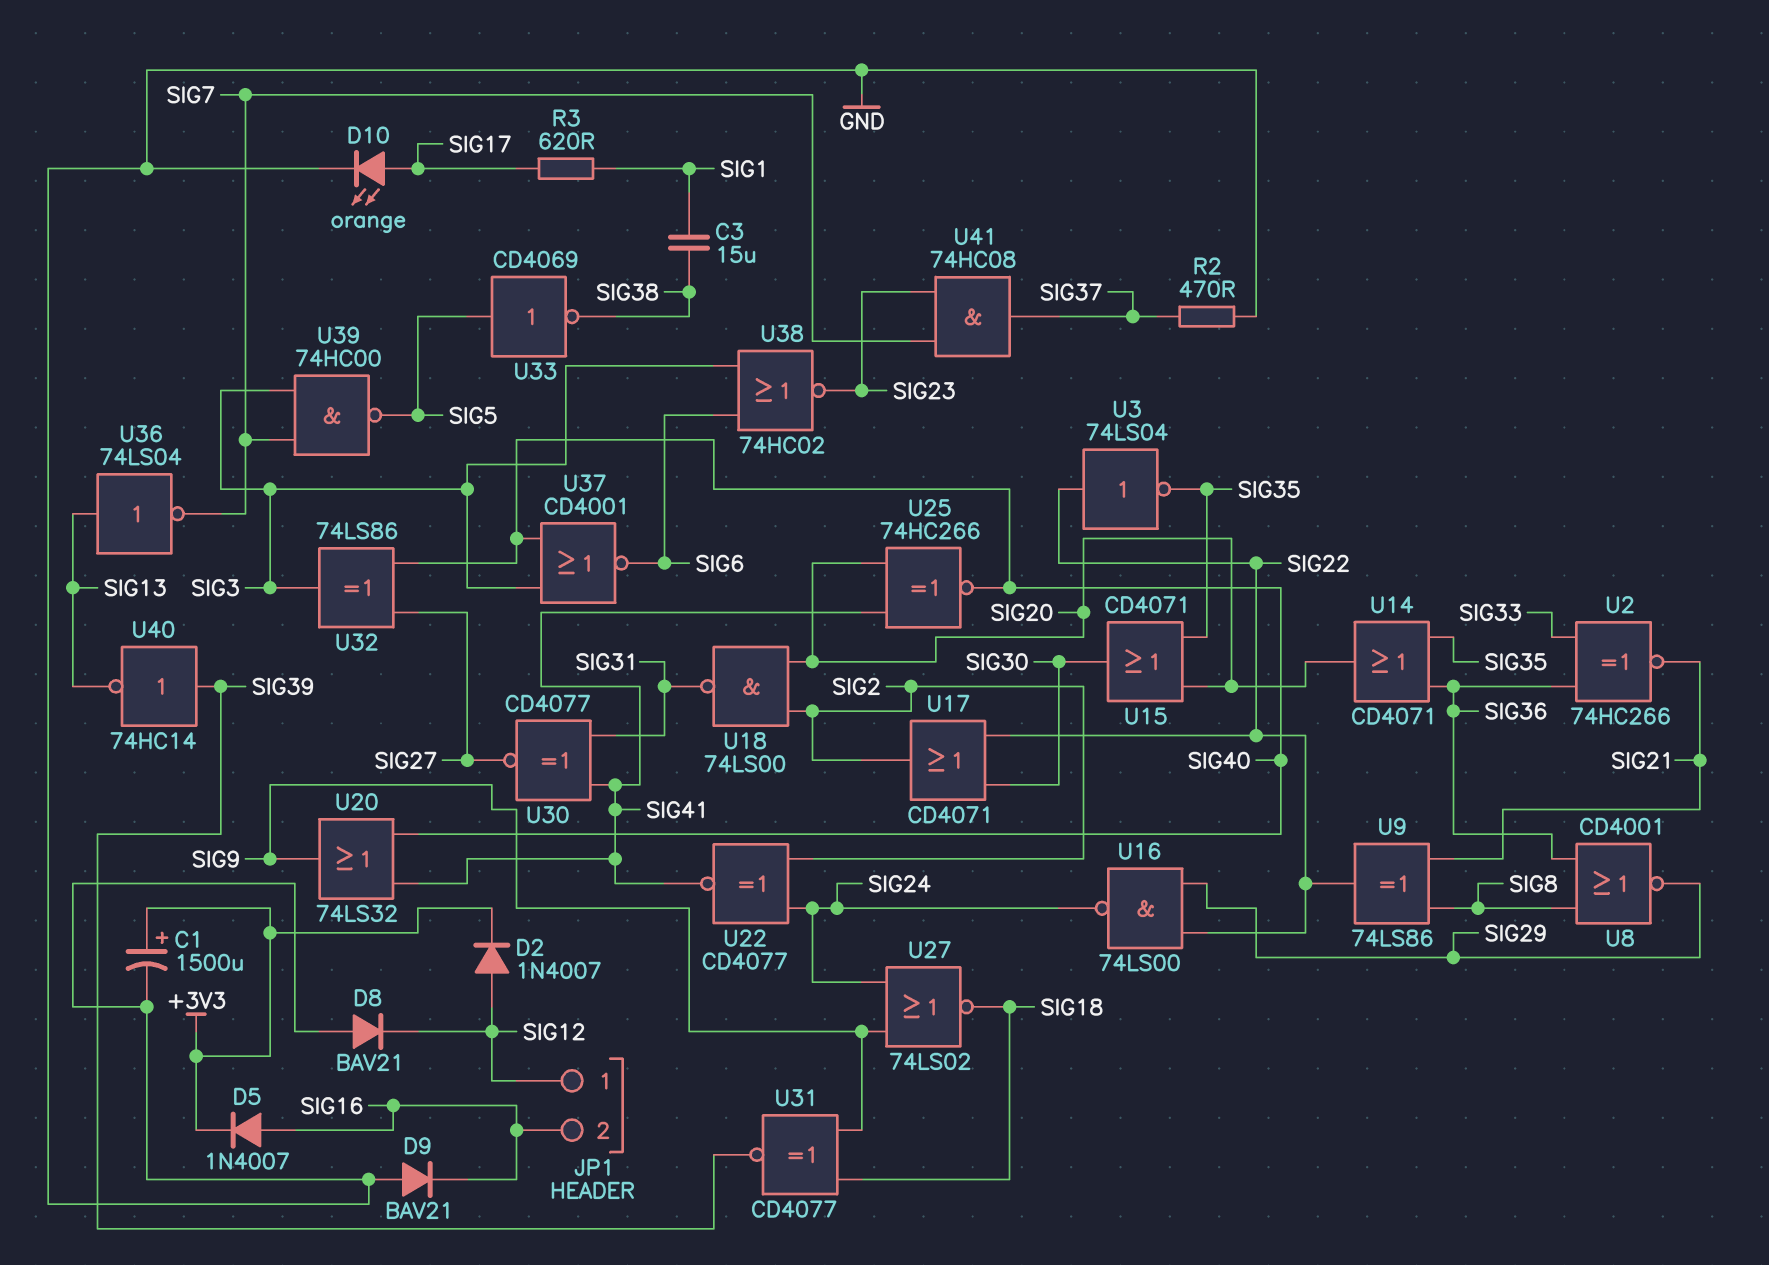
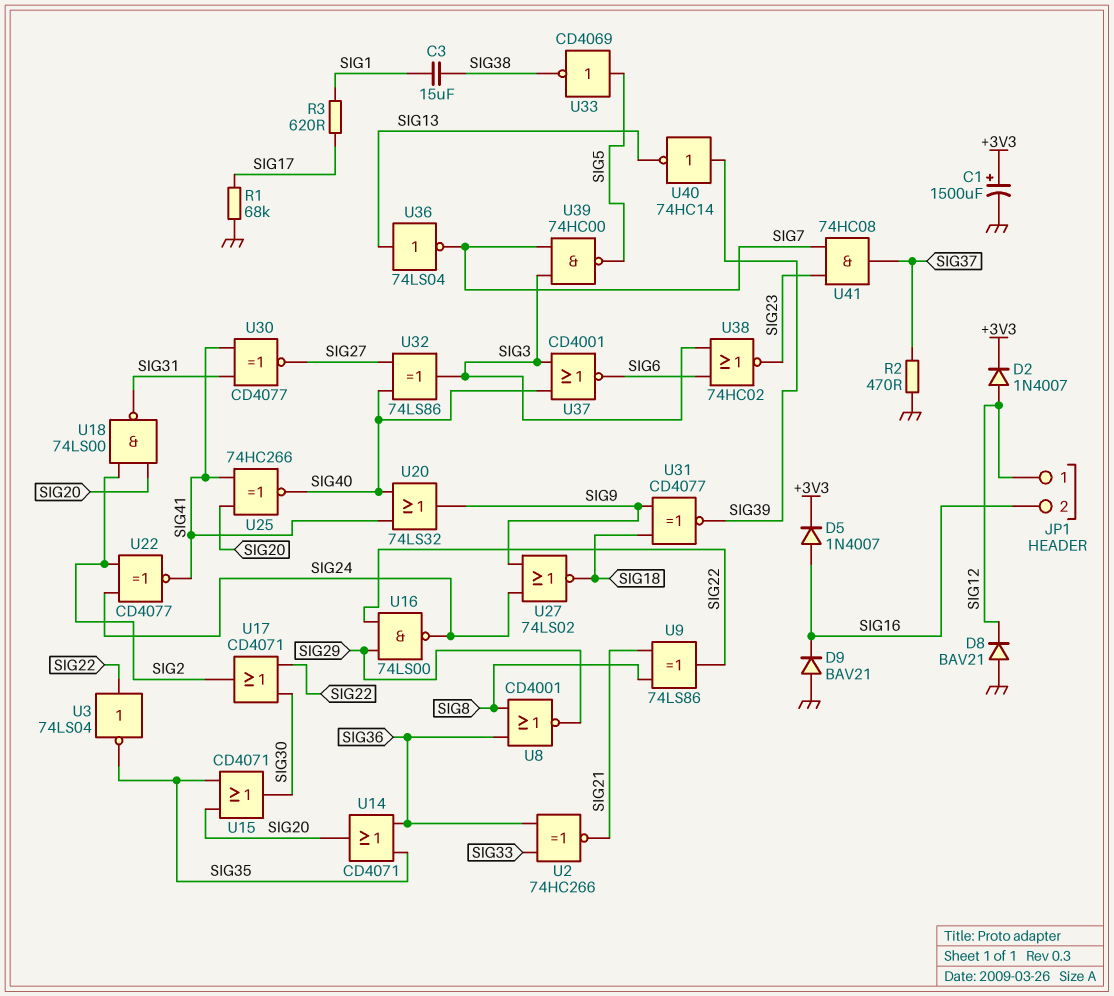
D10: LED orange (A SIG17, K GND) -> none
R1: none -> 68k (GND, SIG17)

